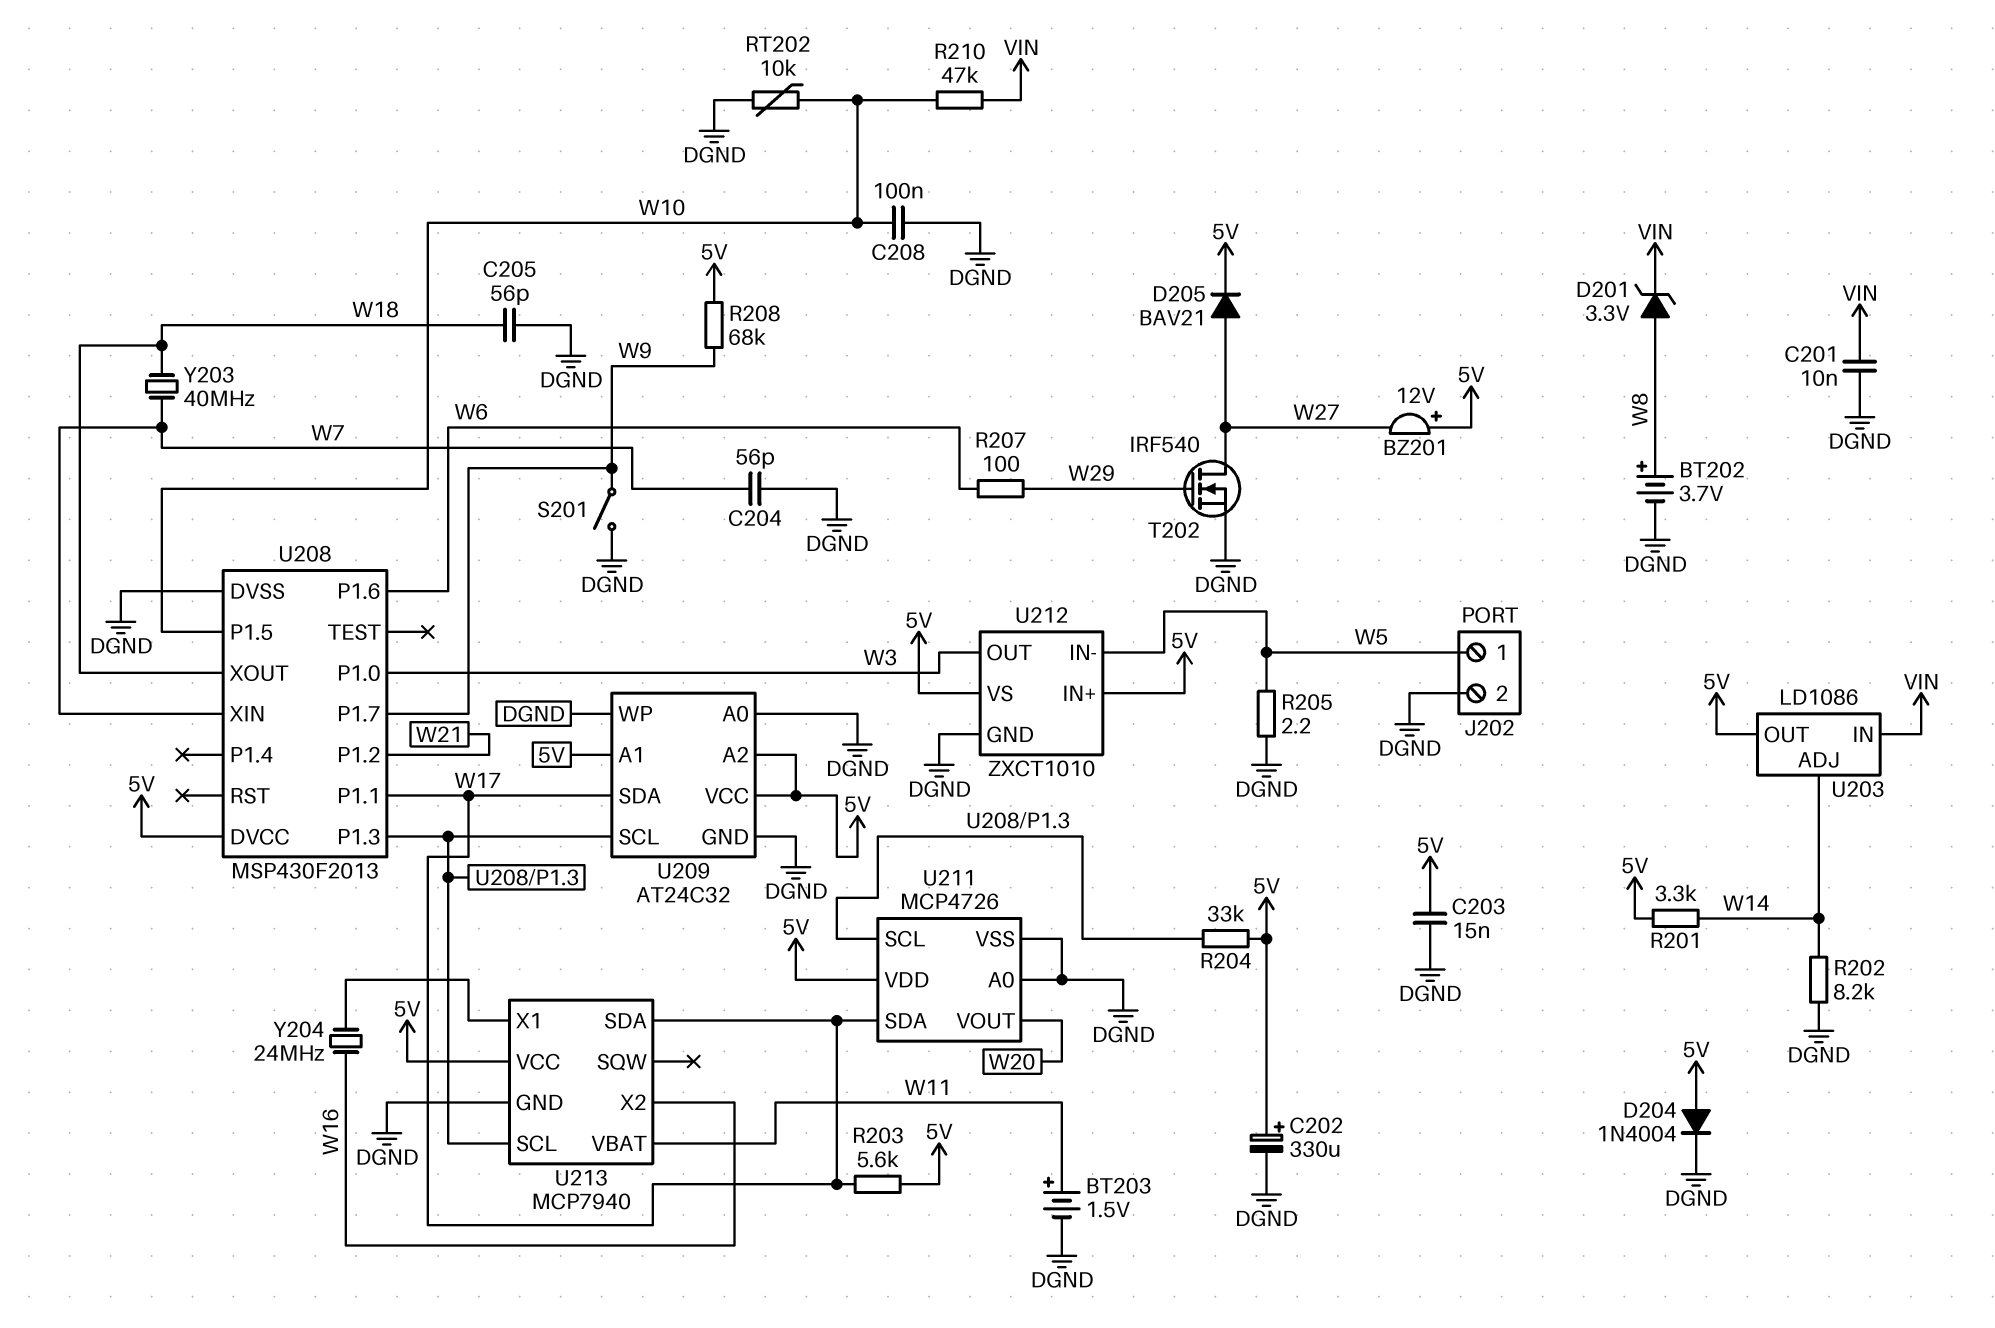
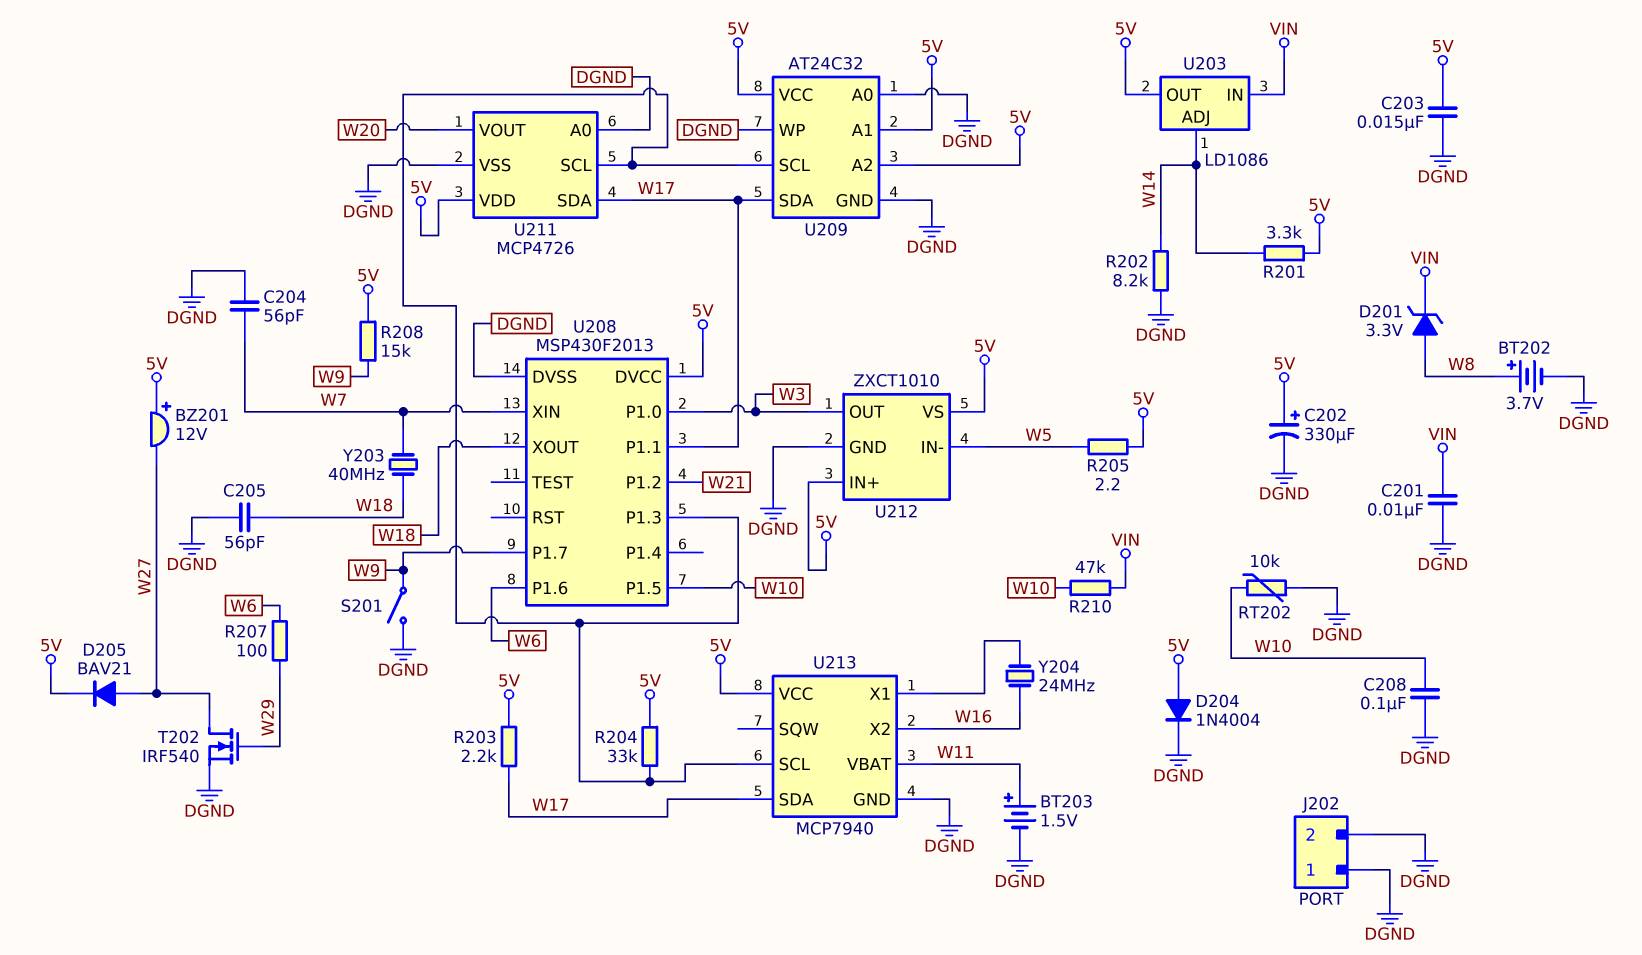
J202 pin 1: W5 -> DGND
R203: 5.6k (5V, W17) -> 2.2k (5V, W17)
R205: 2.2 (DGND, W5) -> 2.2 (5V, W5)
R208: 68k (5V, W9) -> 15k (5V, W9)

